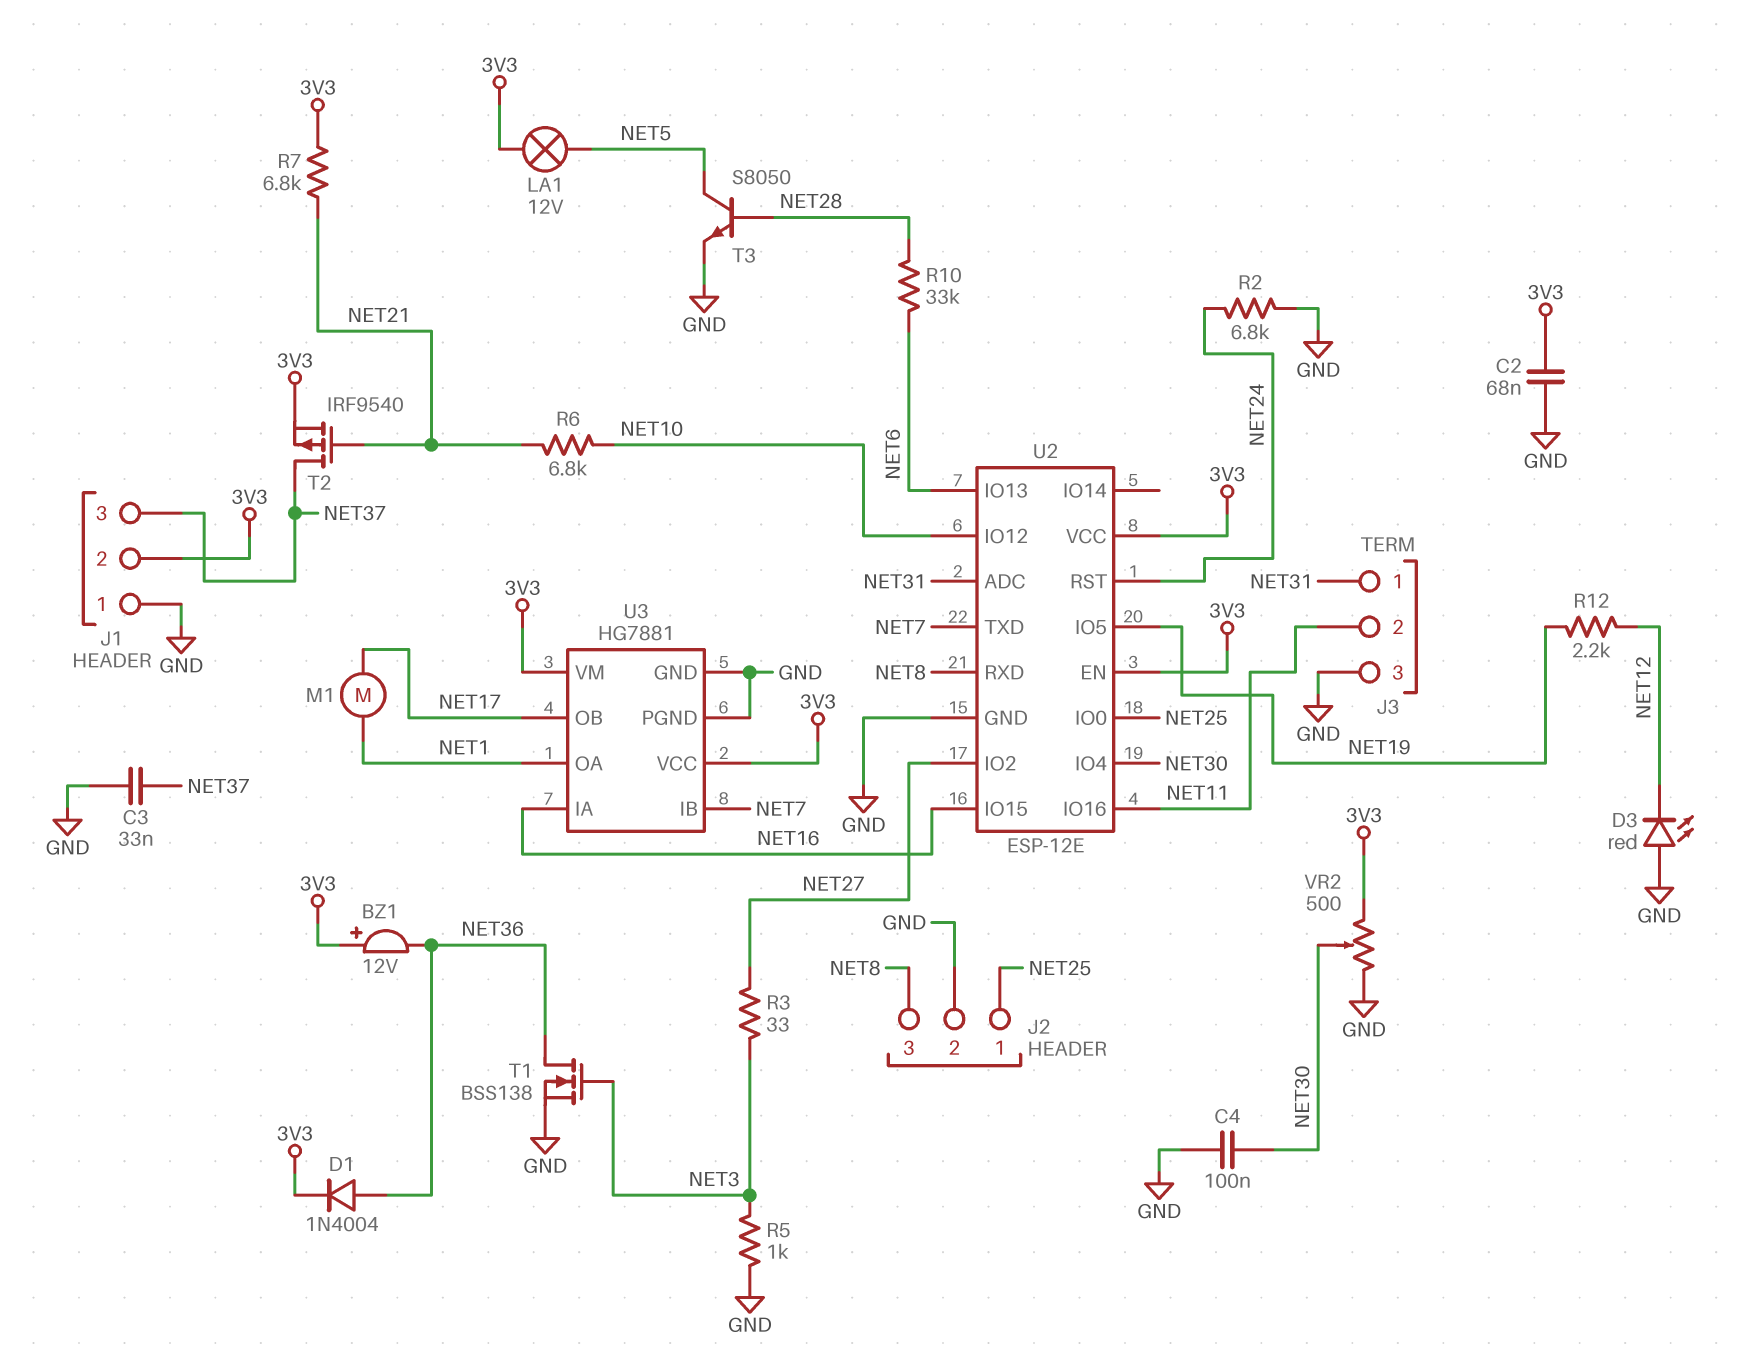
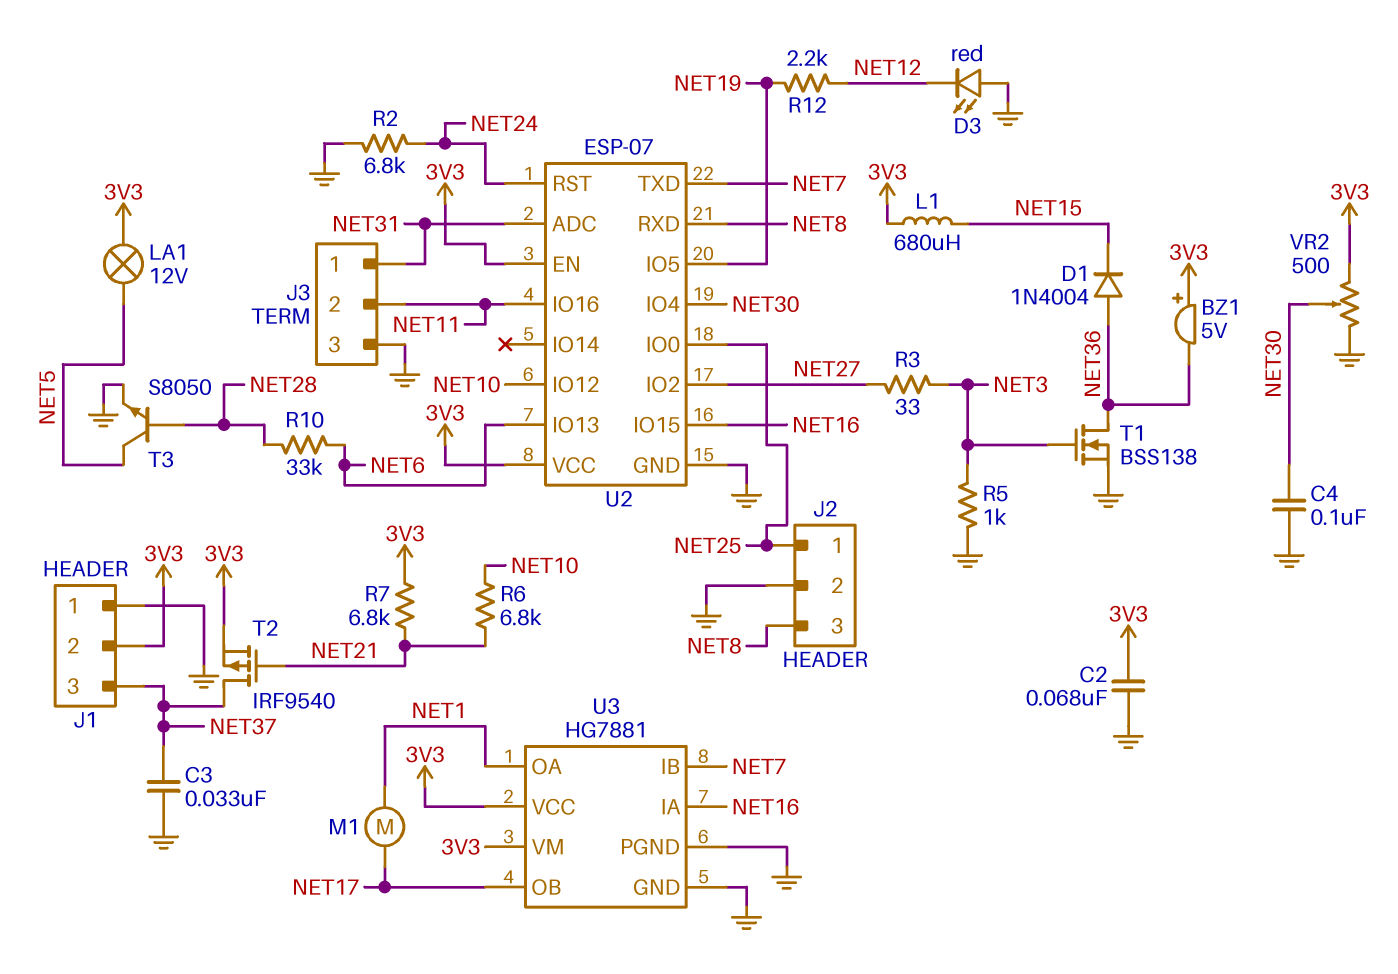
BZ1: buzzer 12V (plus 3V3, minus NET36) -> buzzer 5V (plus 3V3, minus NET36)
D1: diode 1N4004 (A NET36, K 3V3) -> diode 1N4004 (A NET36, K NET15)
L1: none -> 680uH (3V3, NET15)
U2: ESP-12E -> ESP-07

